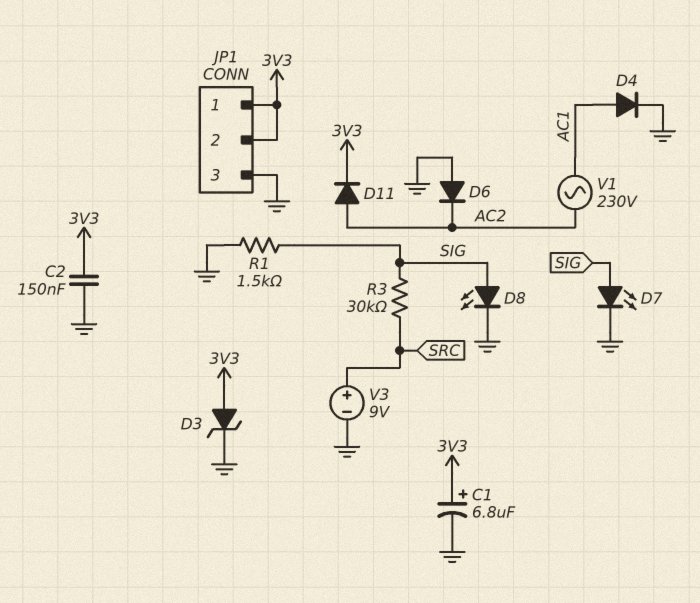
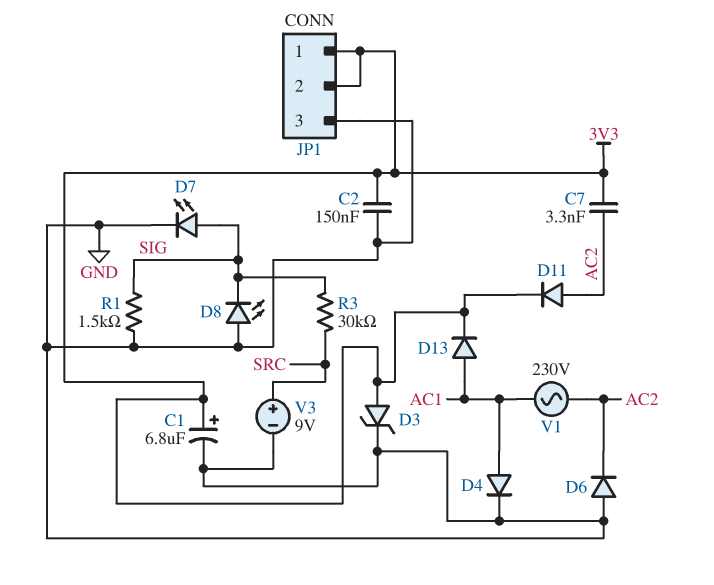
C7: none -> 3.3nF (3V3, AC2)
D8: LED (A SIG, K GND) -> LED (A GND, K SIG)
D13: none -> diode (A AC1, K 3V3)

